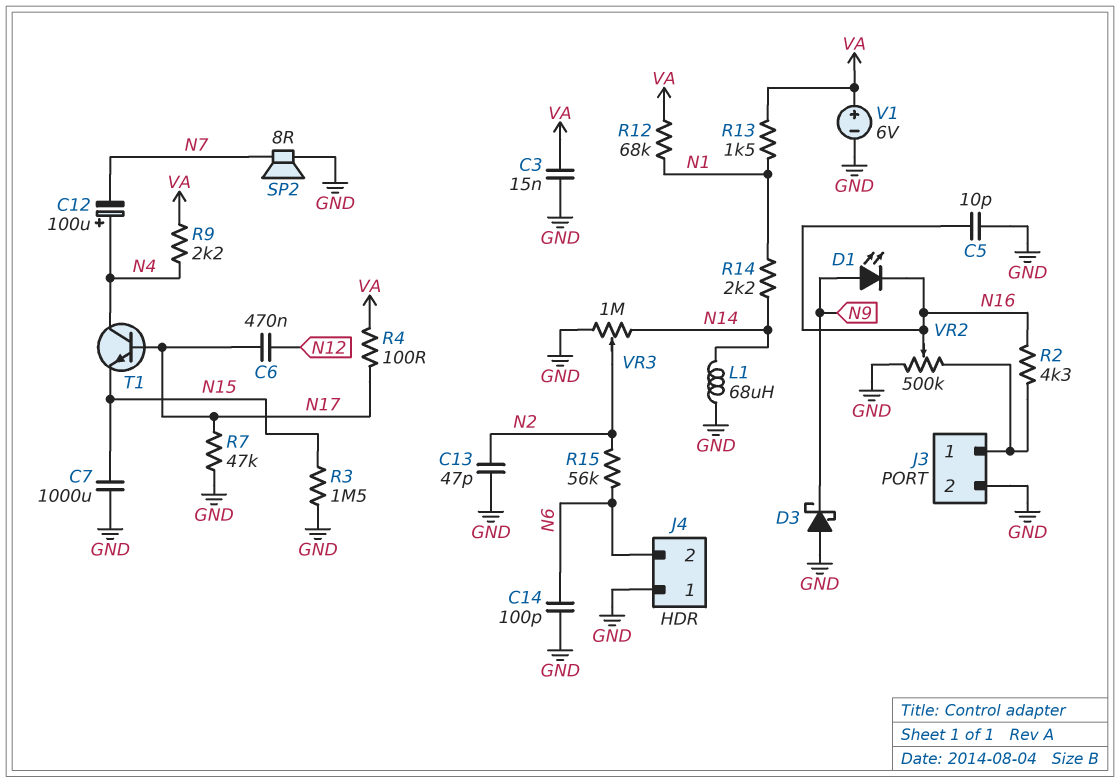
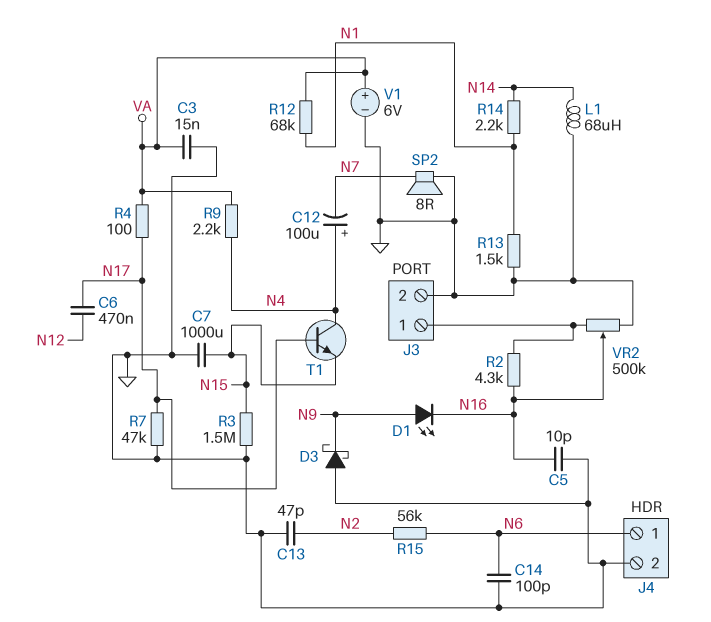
J4 pin 1: GND -> N6
J4 pin 2: N6 -> GND
R13: 1.5k (N1, VA) -> 1.5k (GND, N1)
VR3: 1M (GND, N14, wiper N2) -> none

